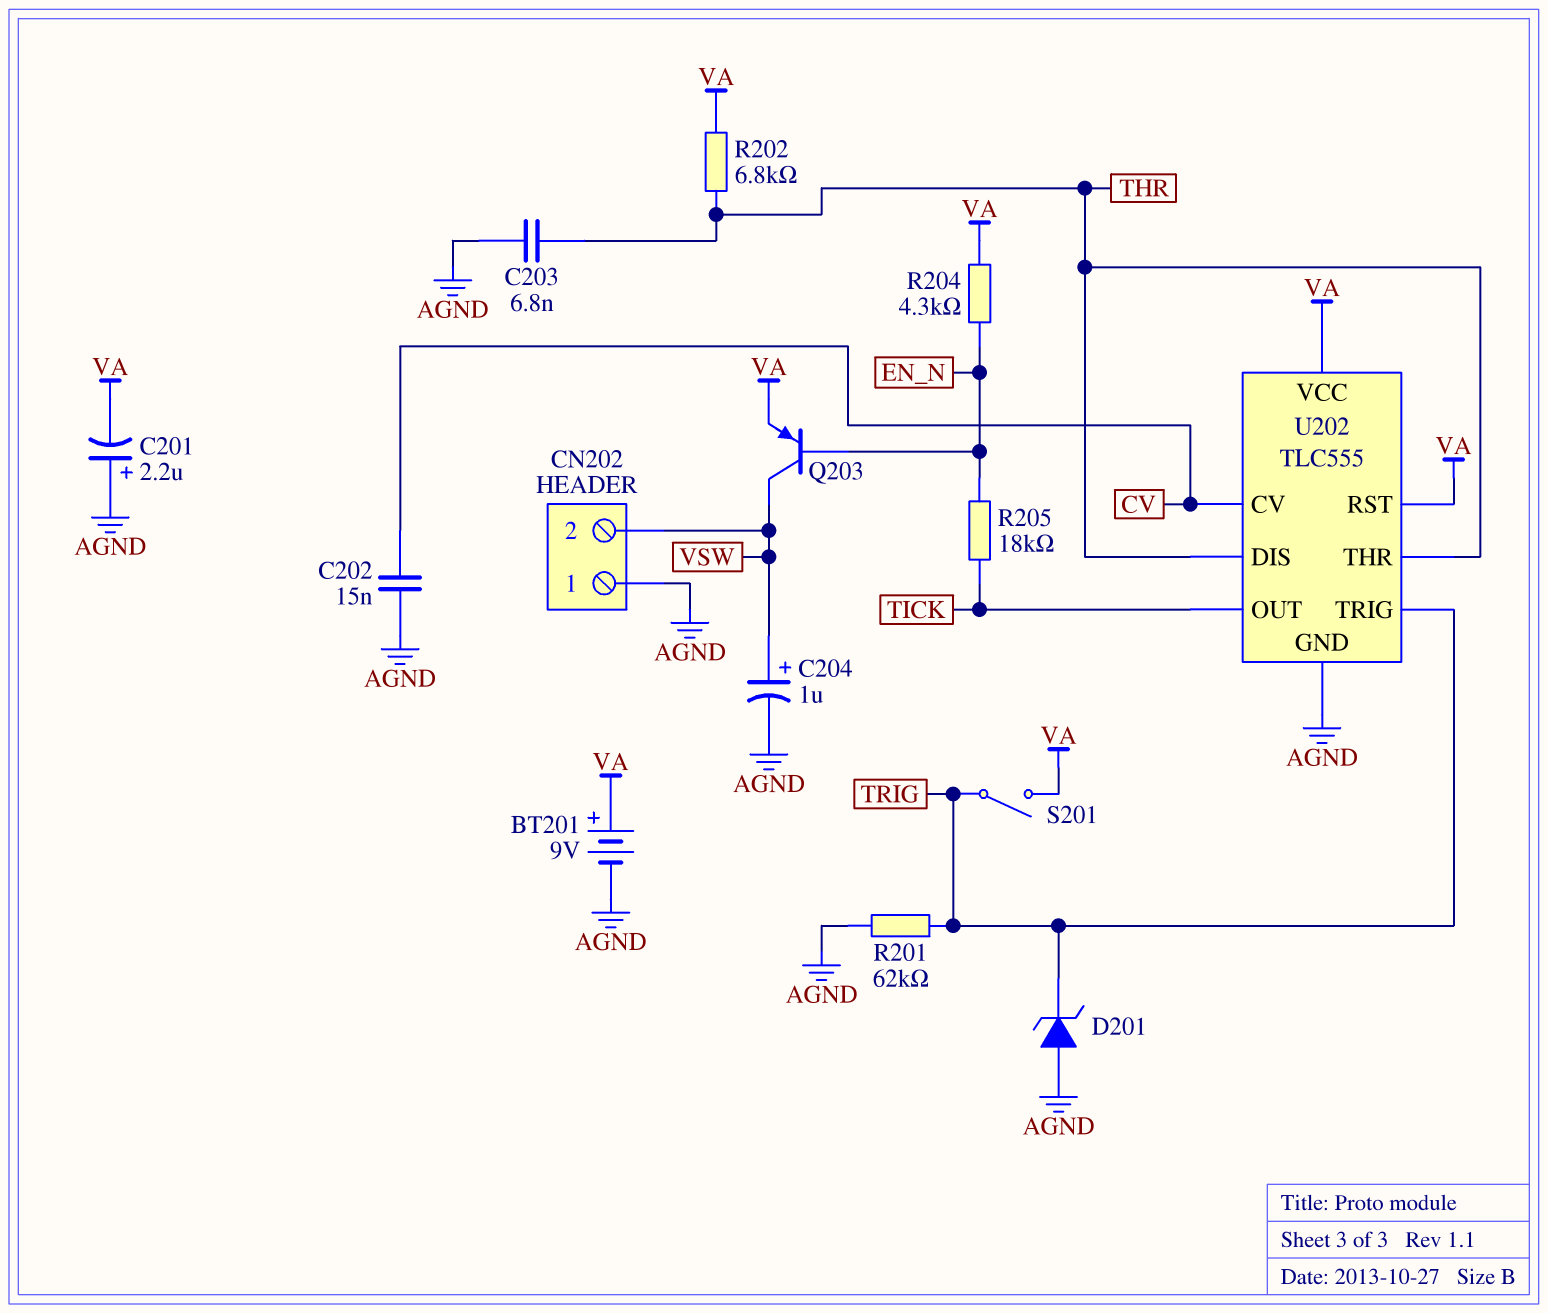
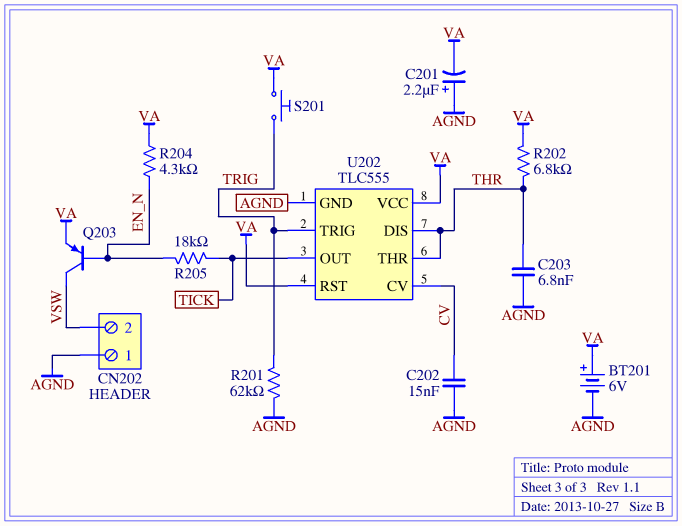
BT201: 9V (plus VA, minus AGND) -> 6V (plus VA, minus AGND)
C204: 1uF (plus VSW, minus AGND) -> none
D201: zener (A AGND, K TRIG) -> none
S201: switch (TRIG, VA) -> button (TRIG, VA)

